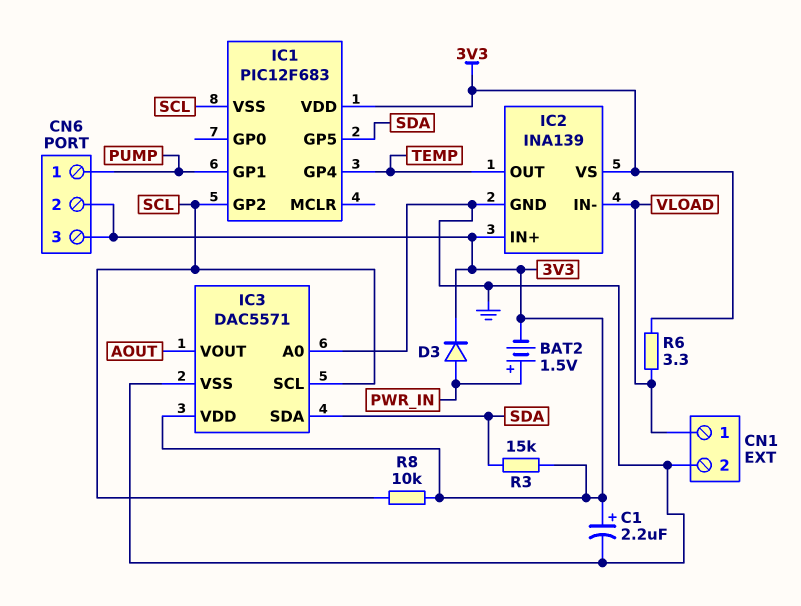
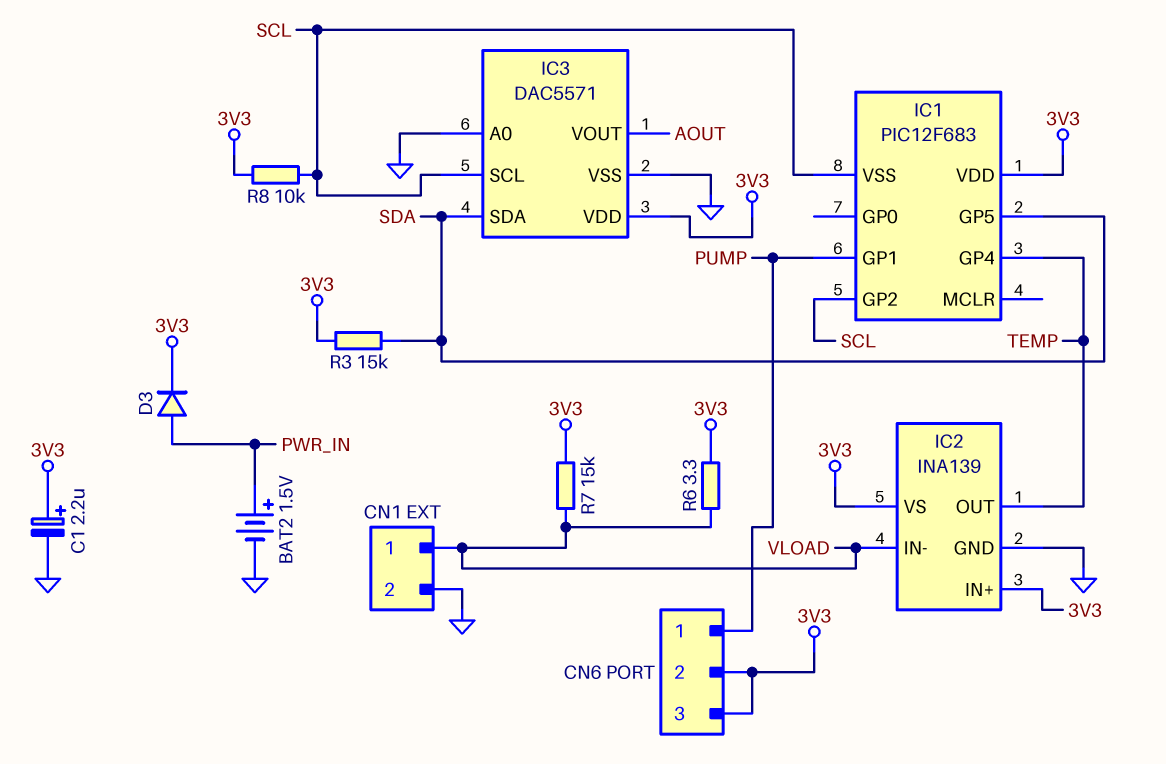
BAT2: 1.5V (plus PWR_IN, minus 3V3) -> 1.5V (plus PWR_IN, minus GND)
R7: none -> 15k (3V3, VLOAD)

